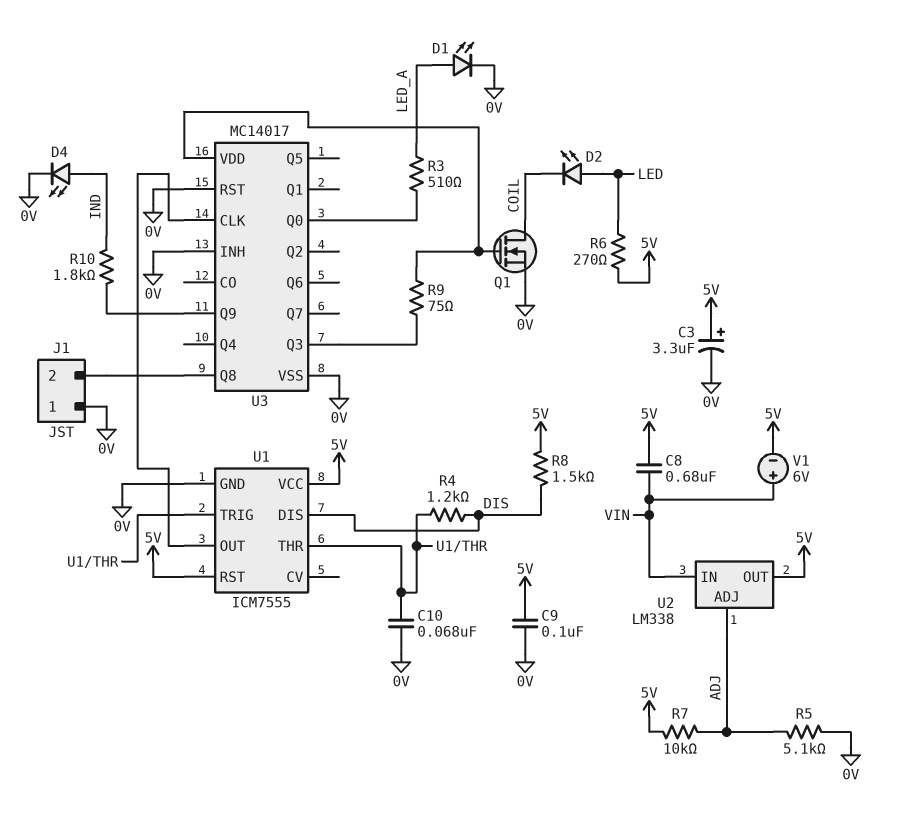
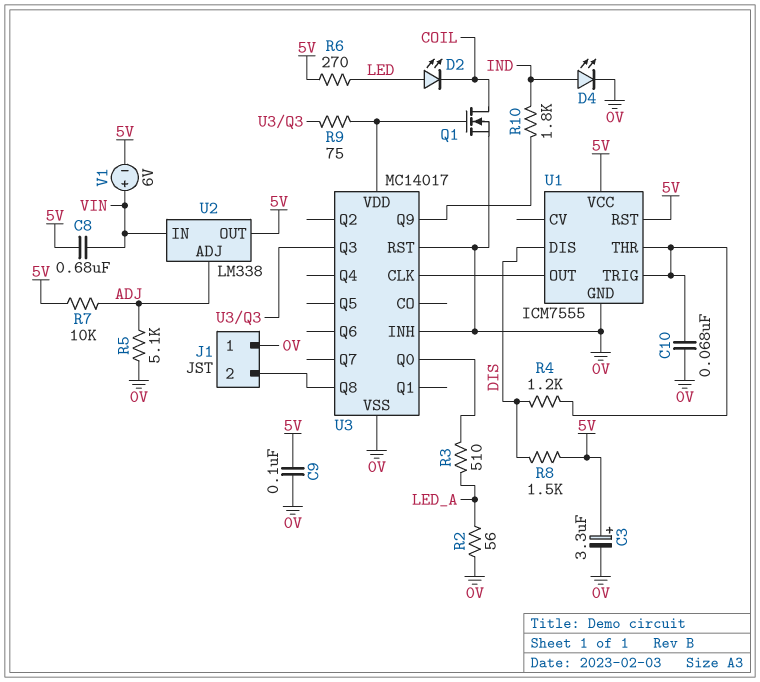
D1: LED (A LED_A, K 0V) -> none
R2: none -> 56 (0V, LED_A)

